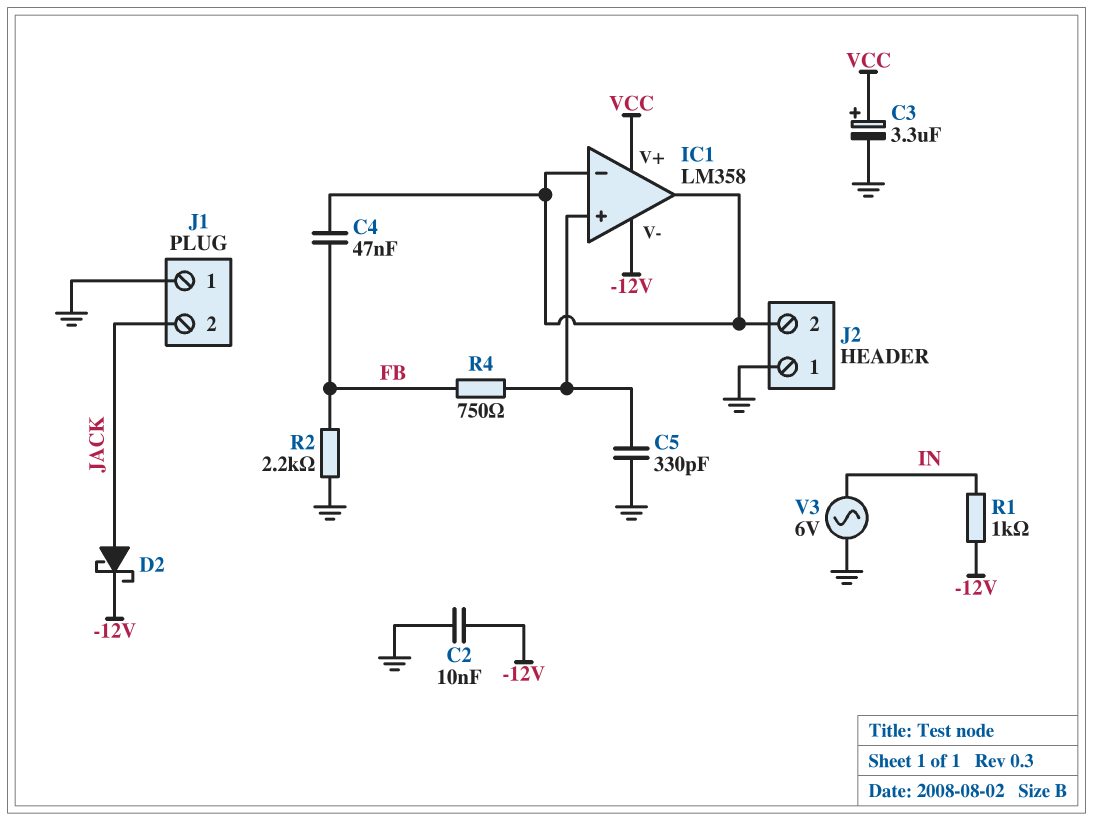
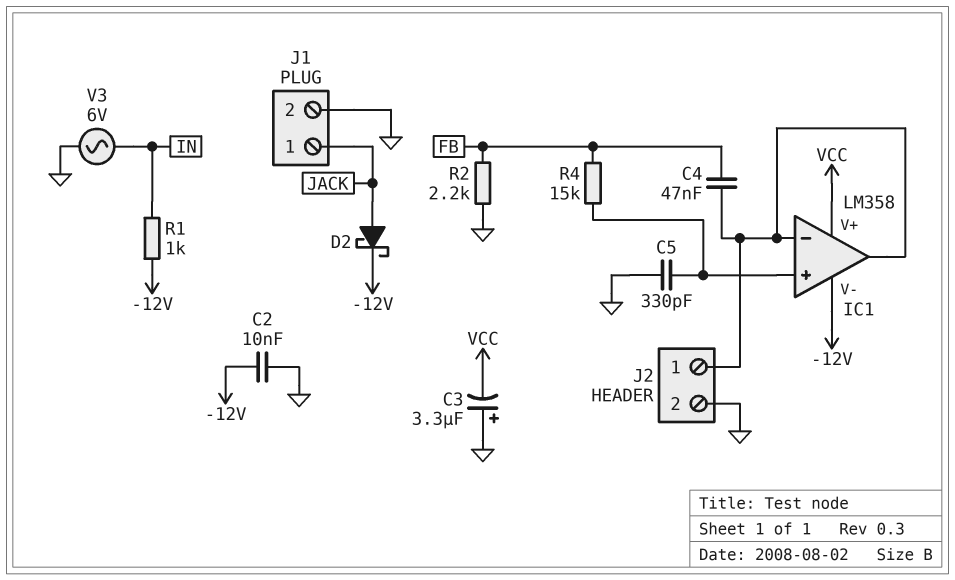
C3: 3.3uF (plus VCC, minus GND) -> 3.3uF (plus GND, minus VCC)
J1 pin 1: GND -> JACK
J1 pin 2: JACK -> GND
J2 pin 1: GND -> IC1/in-
J2 pin 2: IC1/in- -> GND
R4: 750 (FB, IC1/in+) -> 15k (FB, IC1/in+)

